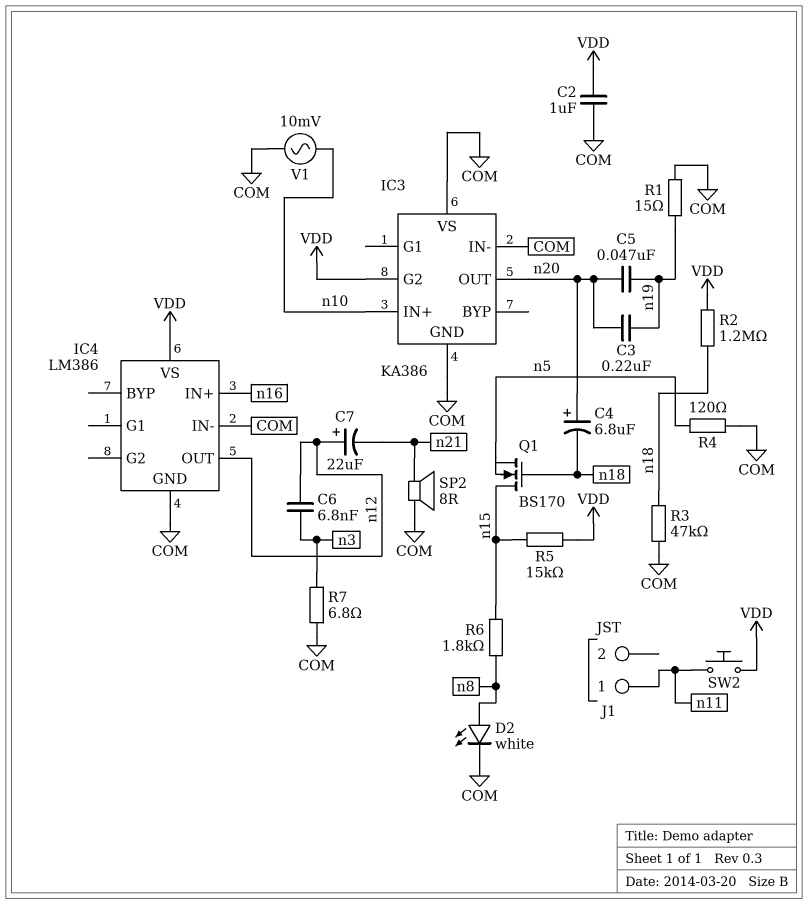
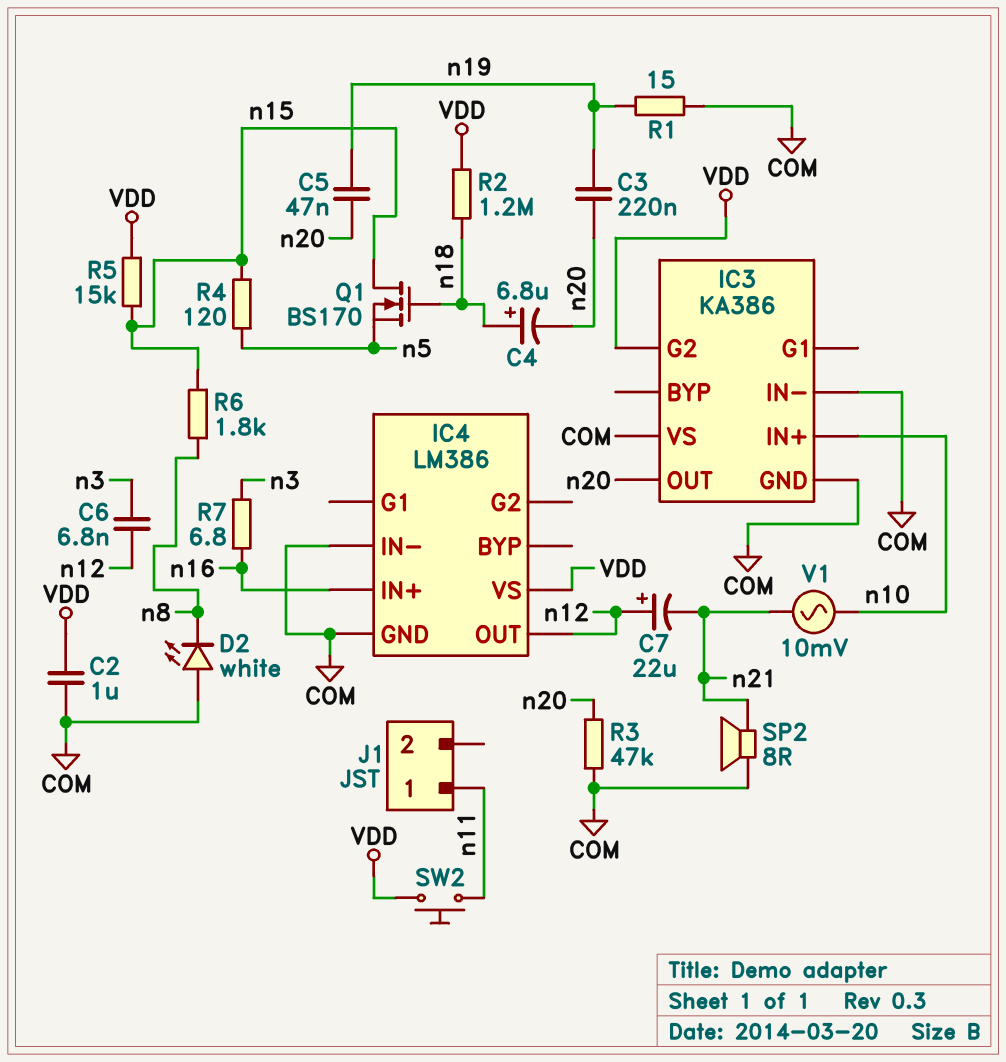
C4: 6.8uF (plus n20, minus n18) -> 6.8uF (plus n18, minus n20)
D2: LED white (A n8, K COM) -> LED white (A COM, K n8)
R3: 47k (COM, n18) -> 47k (COM, n20)
R4: 120 (COM, n5) -> 120 (n5, n15)
R7: 6.8 (COM, n3) -> 6.8 (n3, n16)
V1: AC 10mV (COM, n10) -> AC 10mV (n10, n21)

